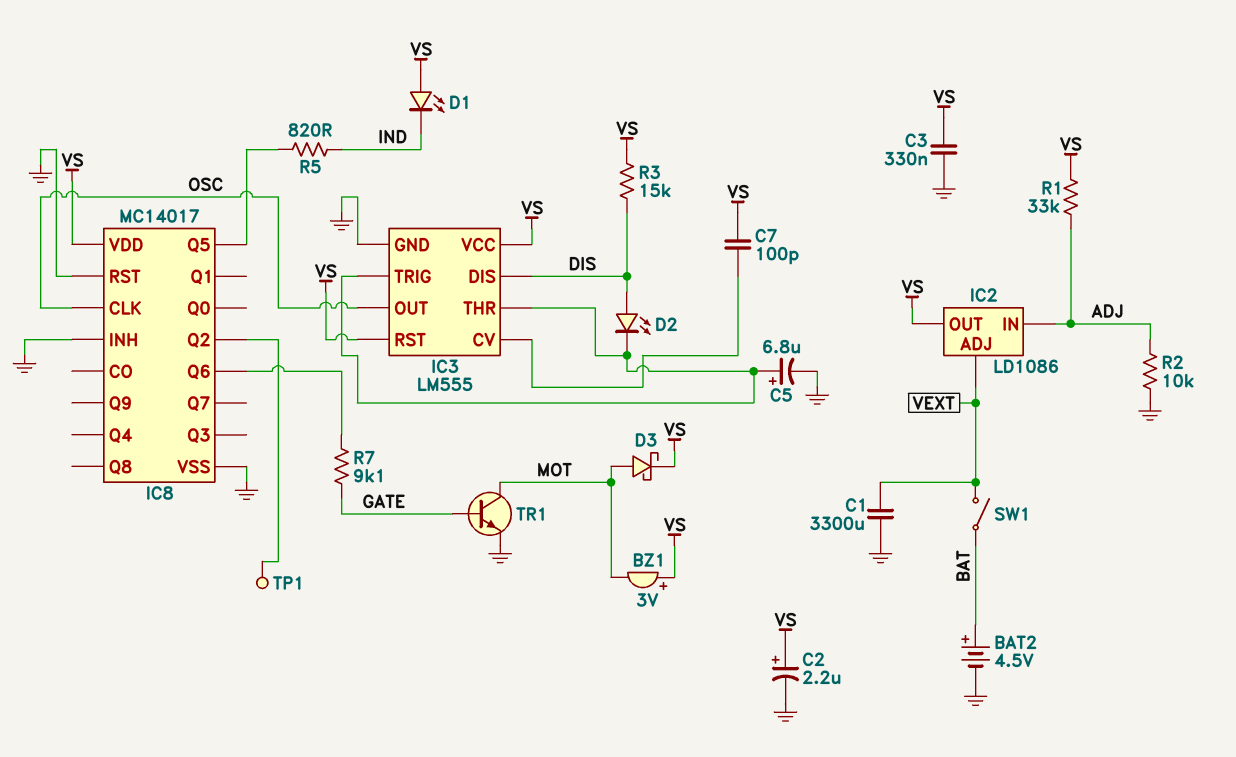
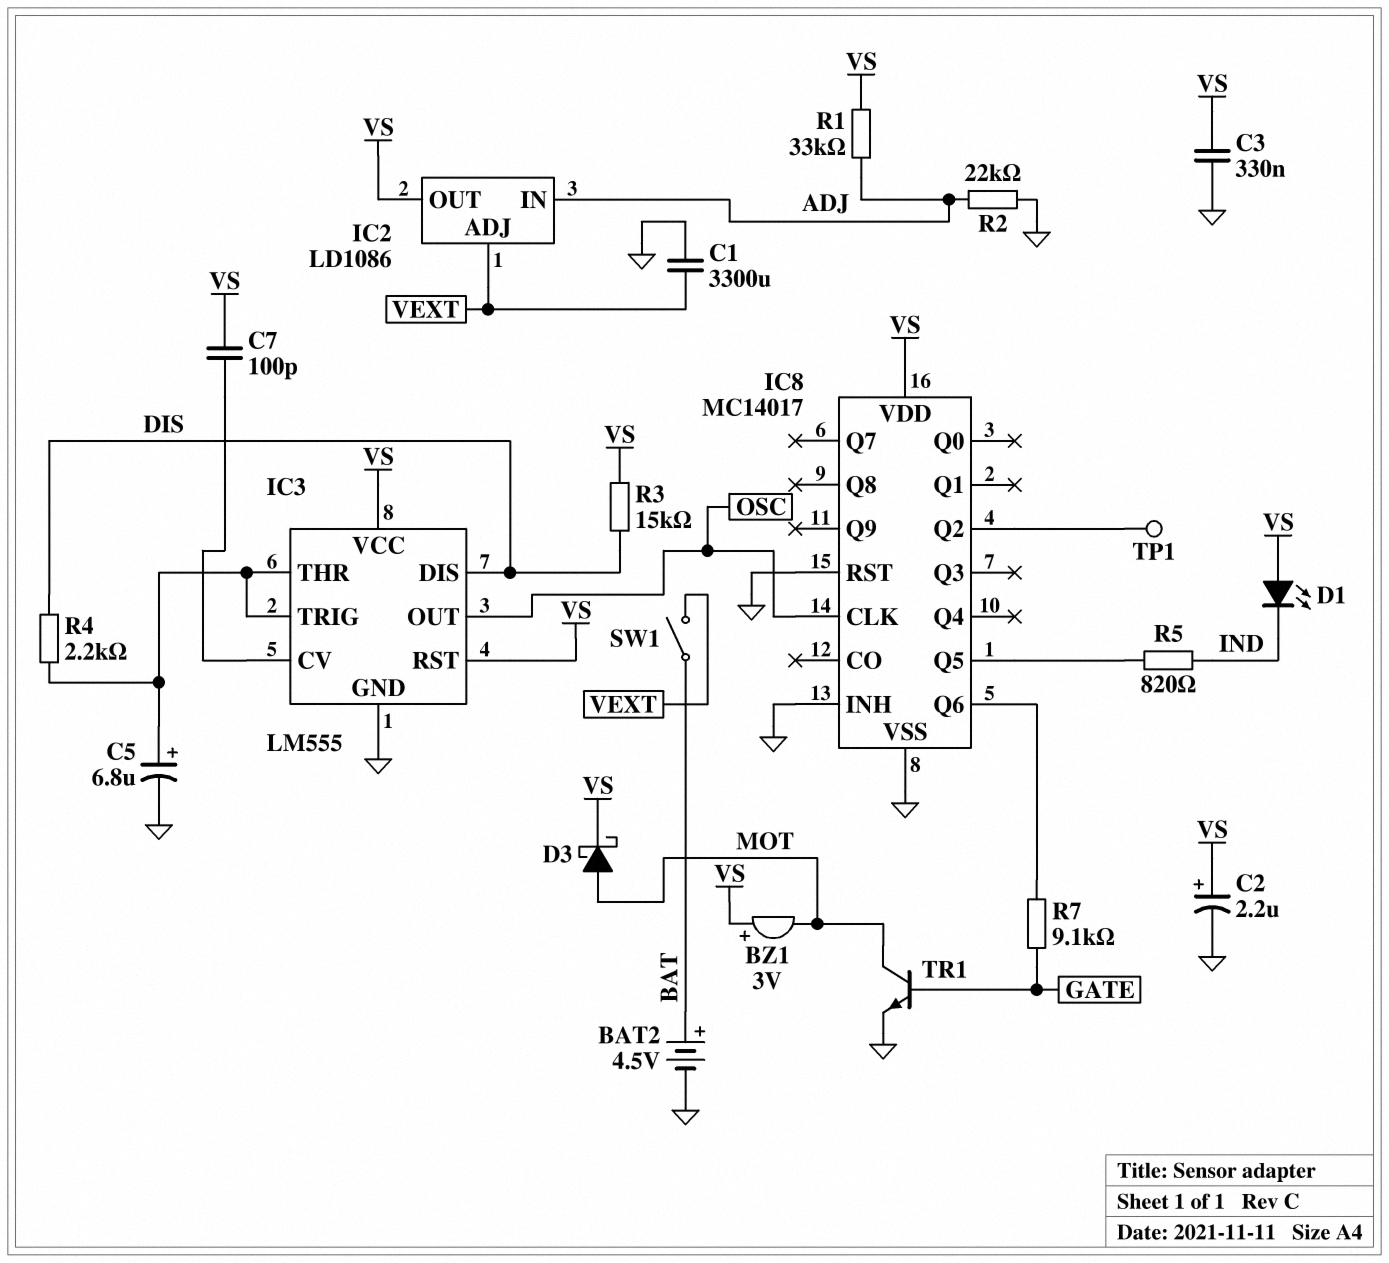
D2: LED (A DIS, K IC3/THR) -> none
R2: 10k (ADJ, GND) -> 22k (ADJ, GND)
R4: none -> 2.2k (DIS, IC3/THR)

